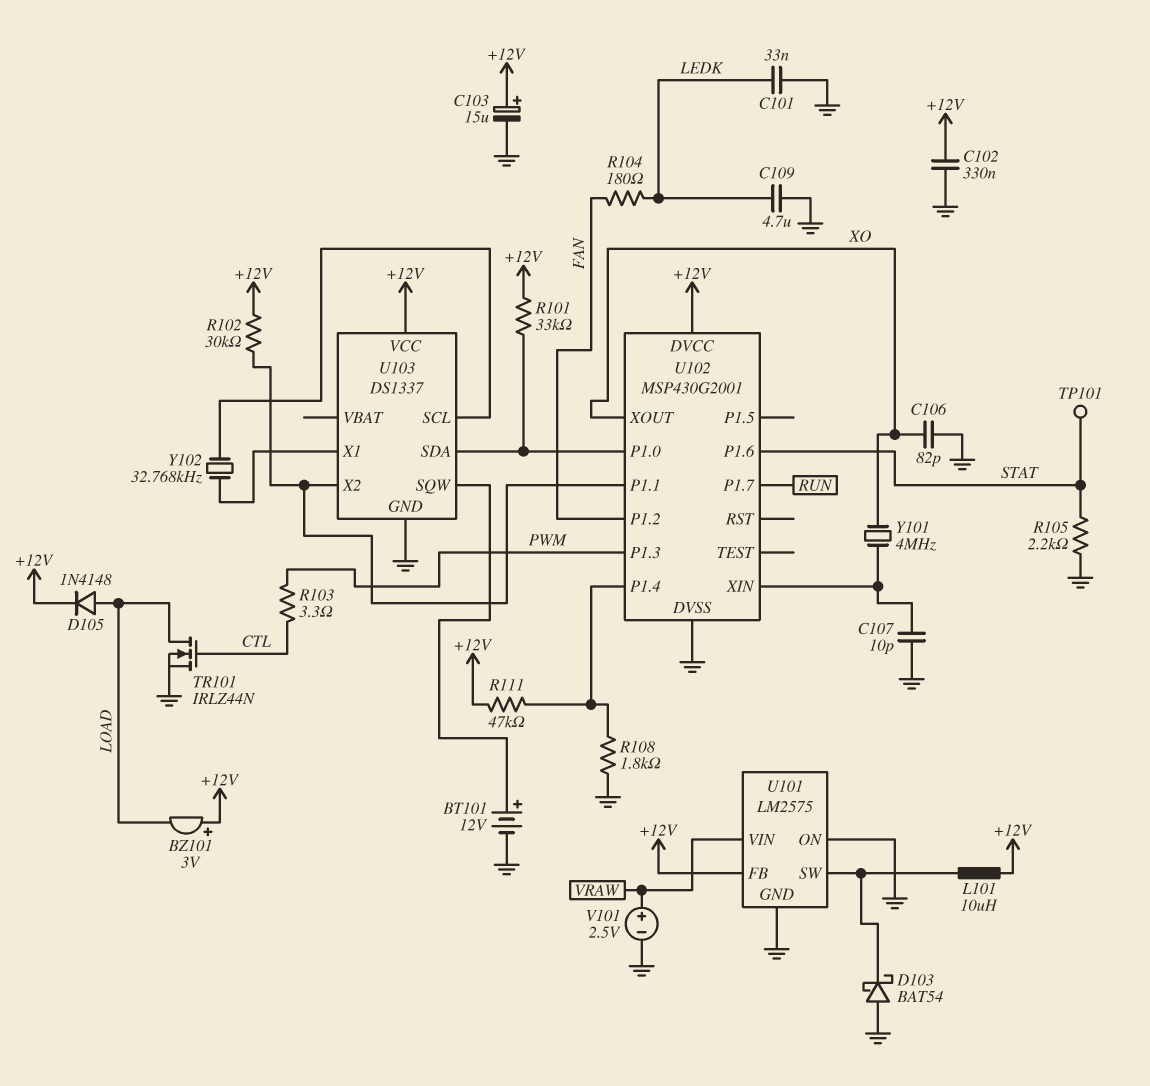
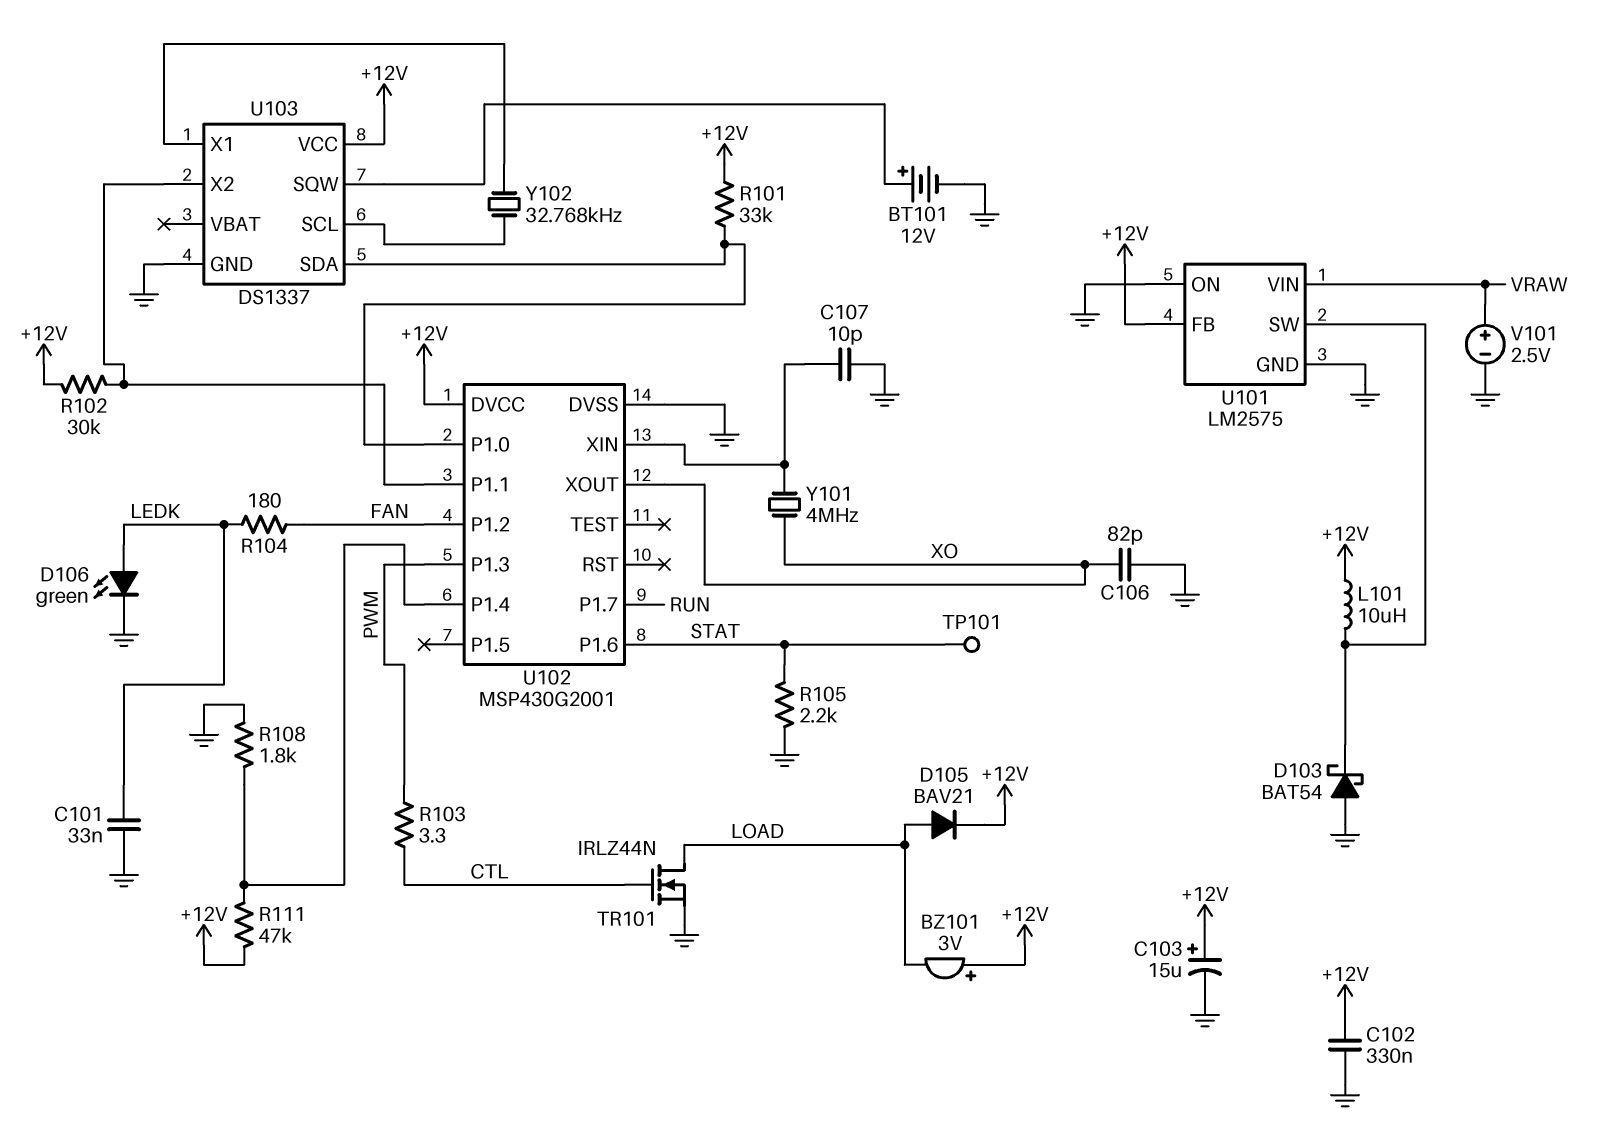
C109: 4.7uF (GND, LEDK) -> none
D105: diode 1N4148 (A LOAD, K +12V) -> diode BAV21 (A LOAD, K +12V)
D106: none -> LED green (A LEDK, K GND)

